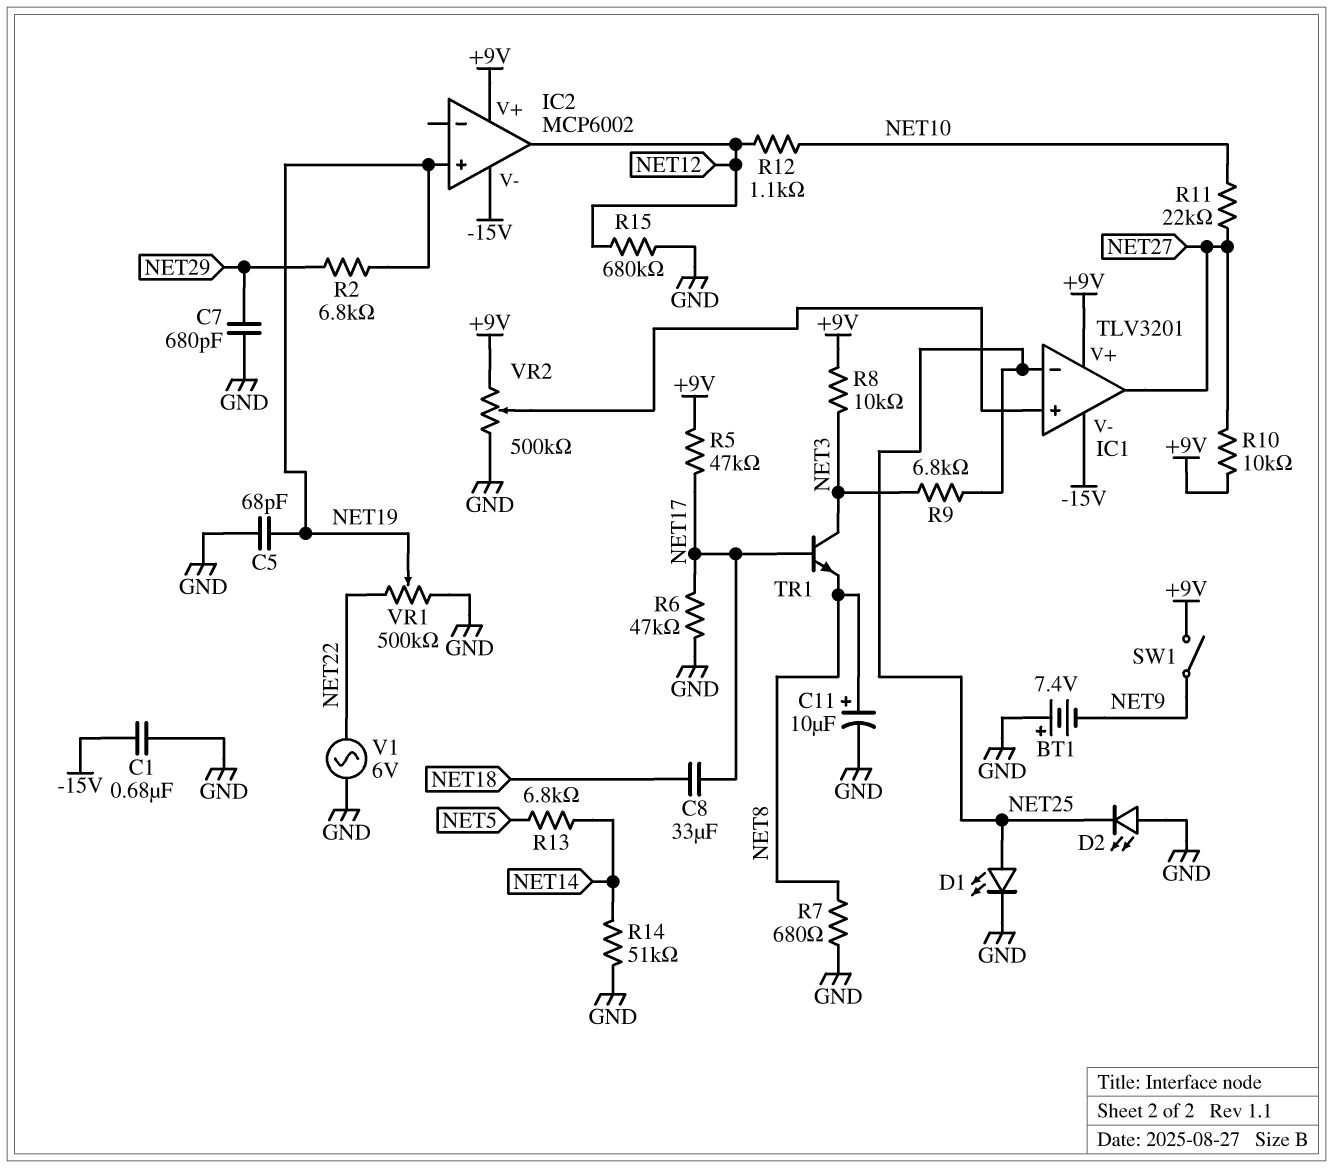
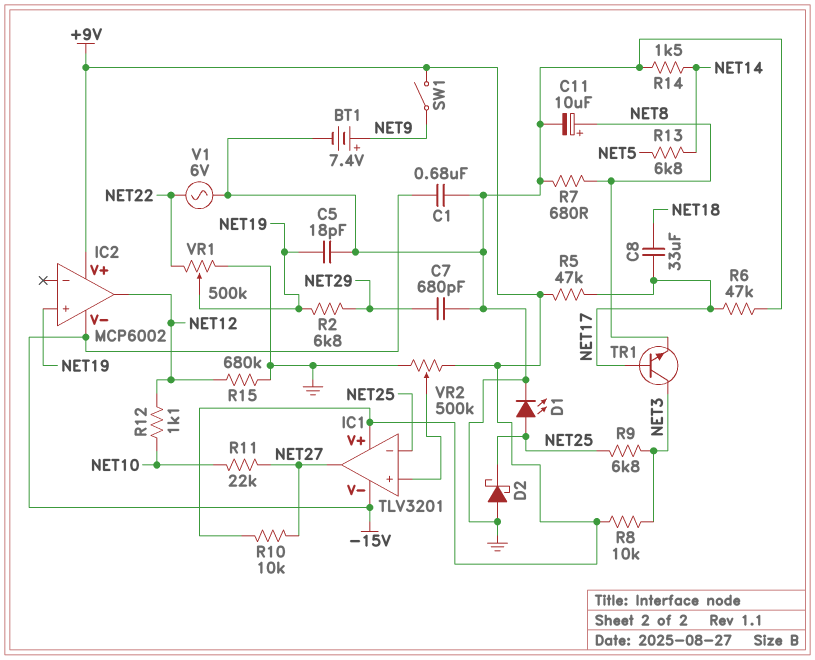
BT1: 7.4V (plus GND, minus NET9) -> 7.4V (plus NET9, minus GND)
C5: 68pF (GND, NET19) -> 18pF (GND, NET19)
D2: LED (A GND, K NET25) -> schottky (A GND, K NET25)
R14: 51k (GND, NET14) -> 1.5k (GND, NET14)

